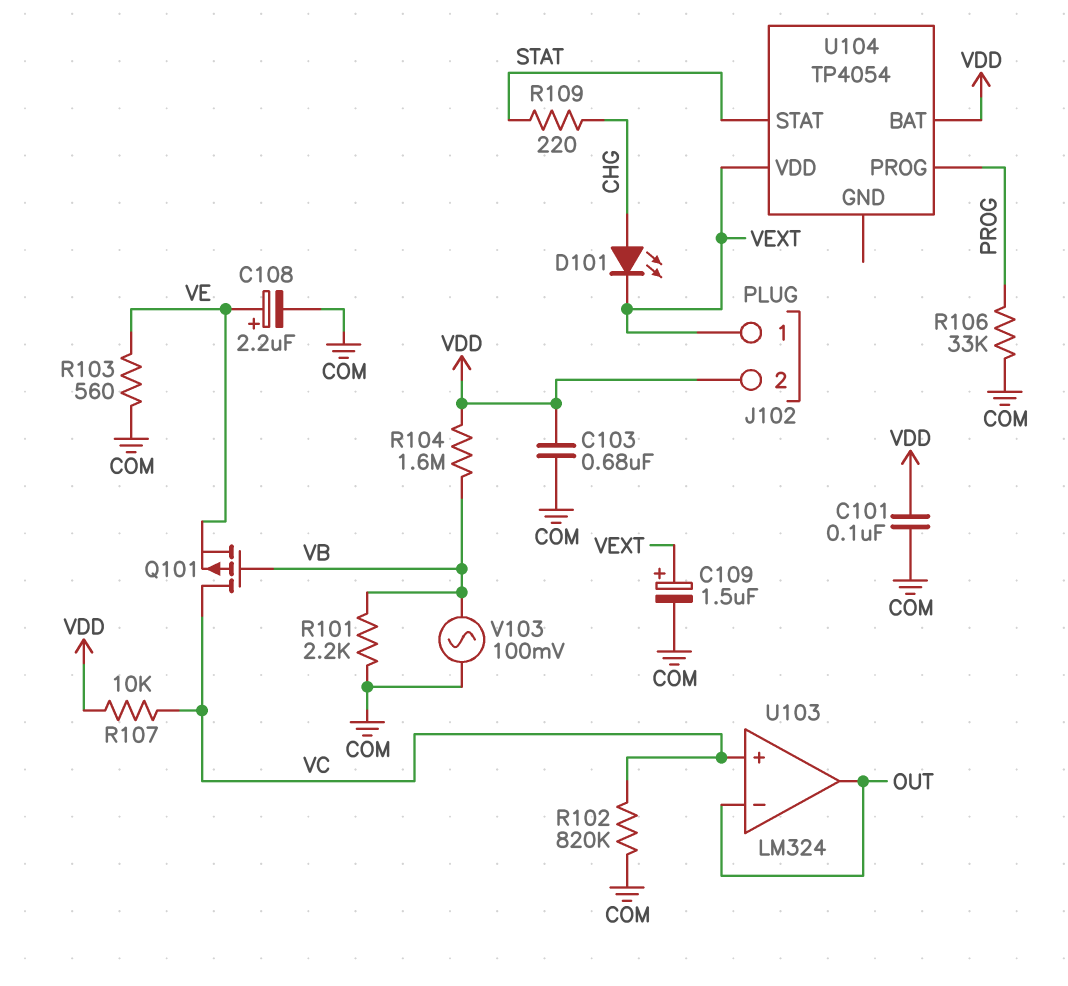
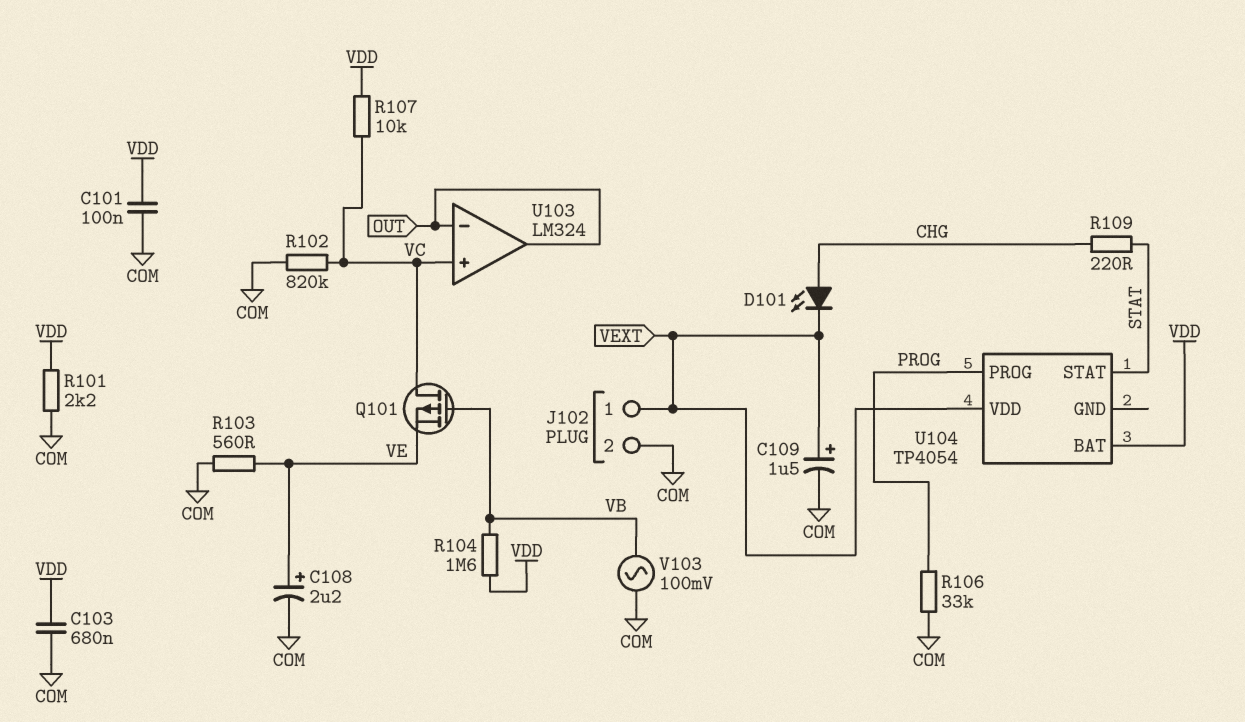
J102 pin 2: VDD -> COM
R101: 2.2k (COM, VB) -> 2.2k (COM, VDD)

